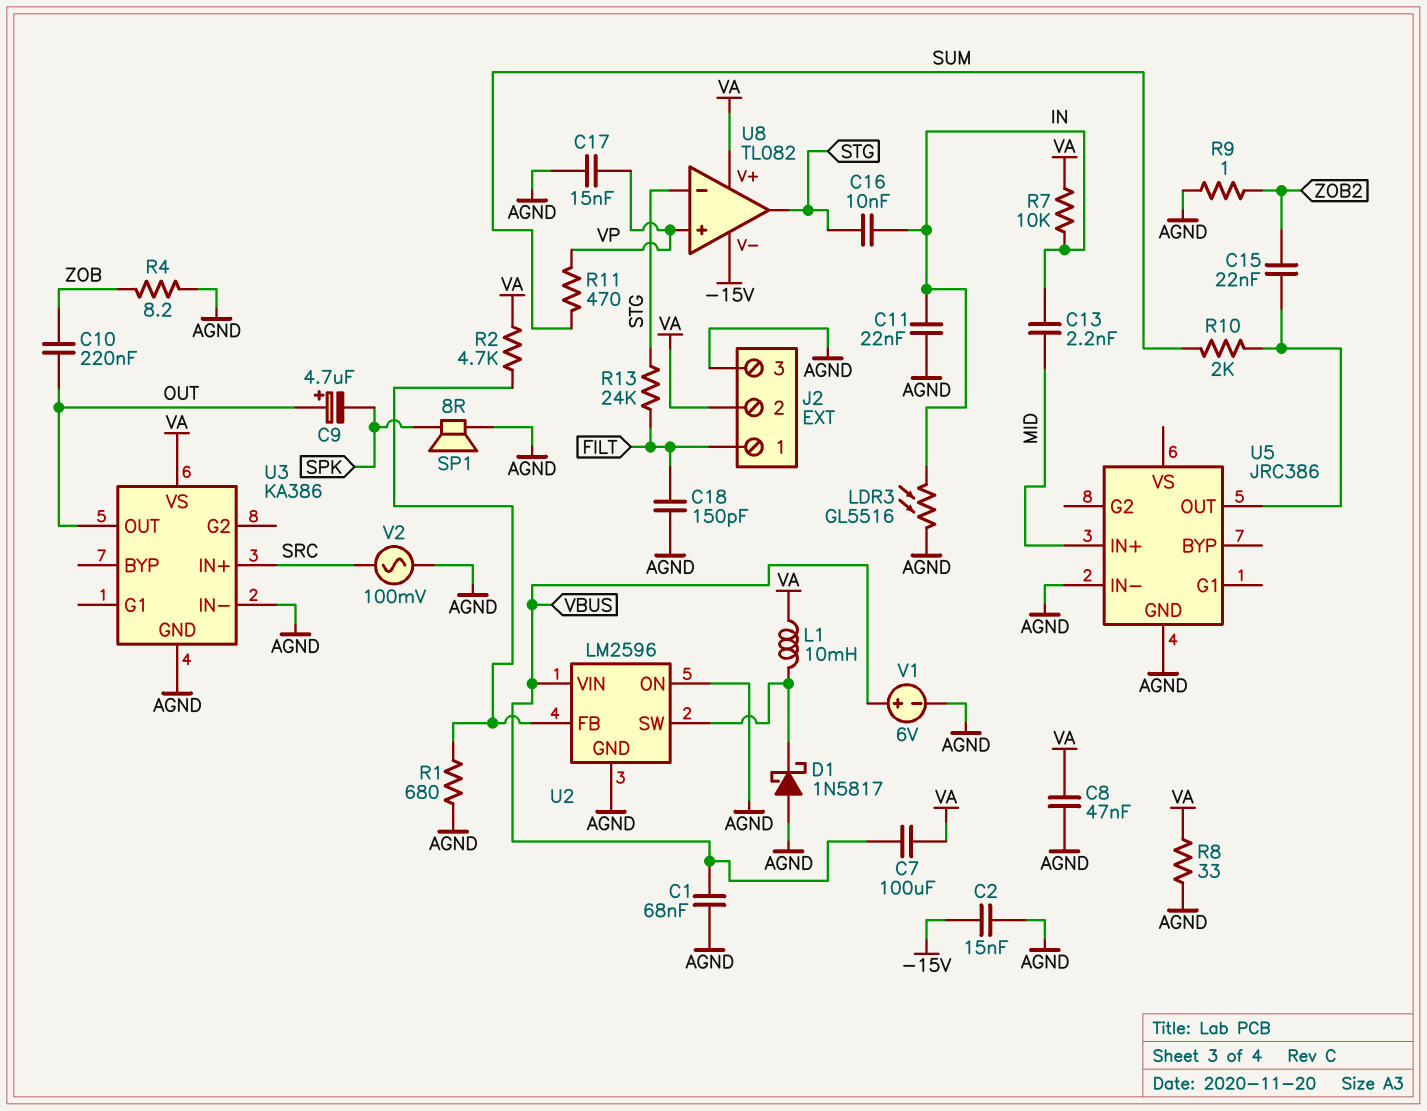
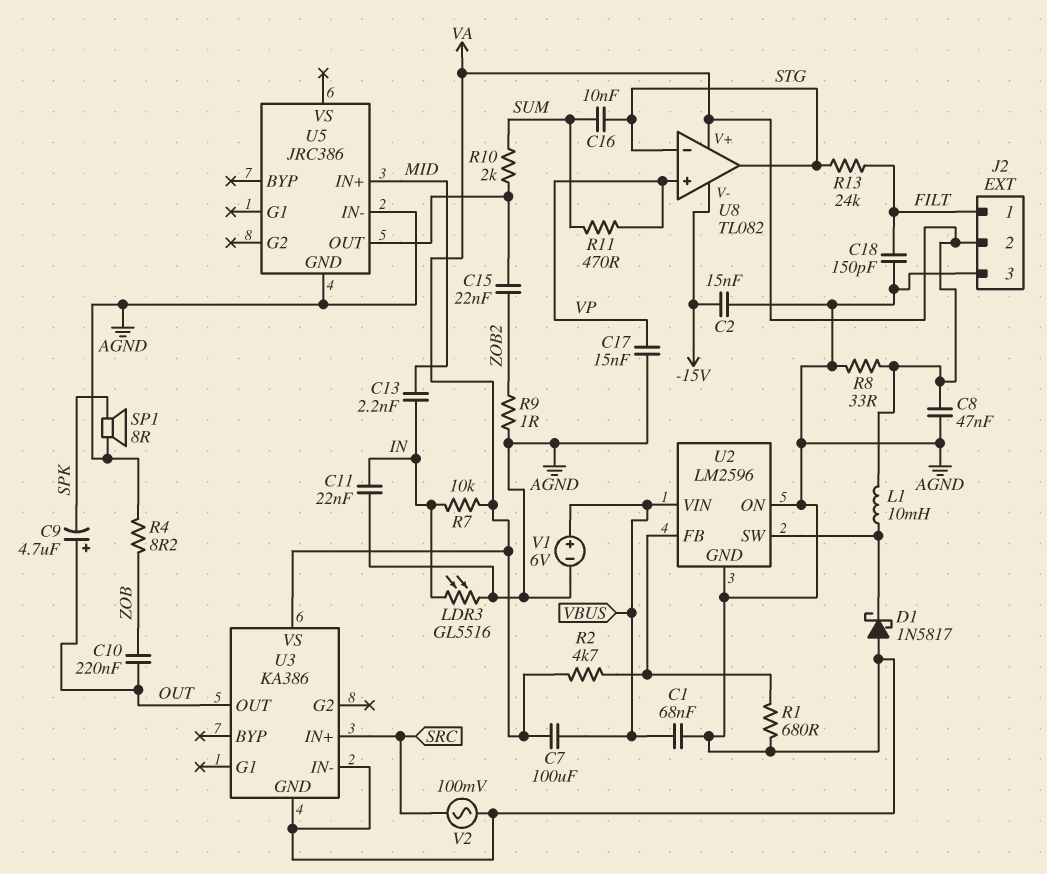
C16: 10nF (IN, STG) -> 10nF (STG, SUM)

